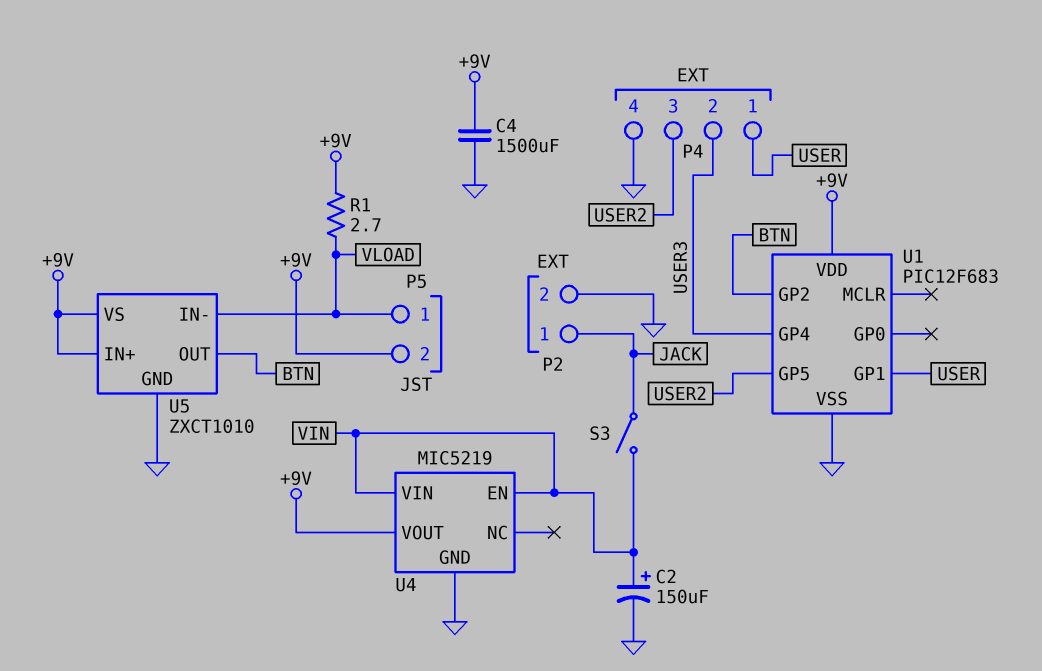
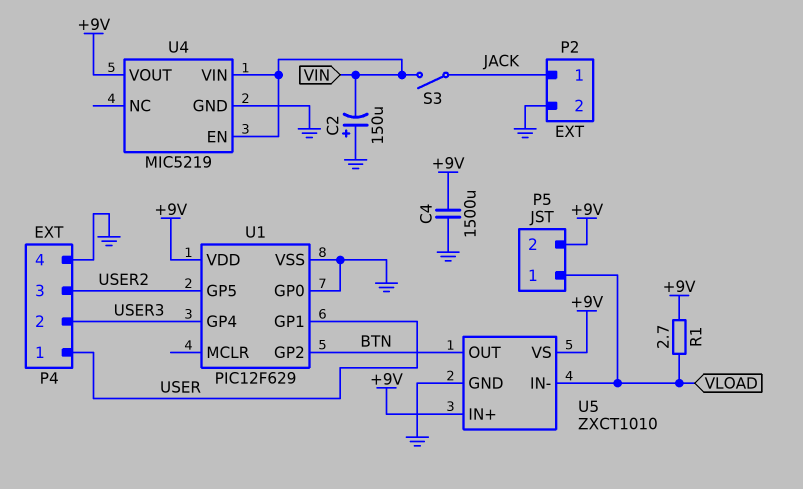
C2: 150uF (plus VIN, minus GND) -> 150uF (plus GND, minus VIN)
U1: PIC12F683 -> PIC12F629
U1 pin GP0: none -> GND

